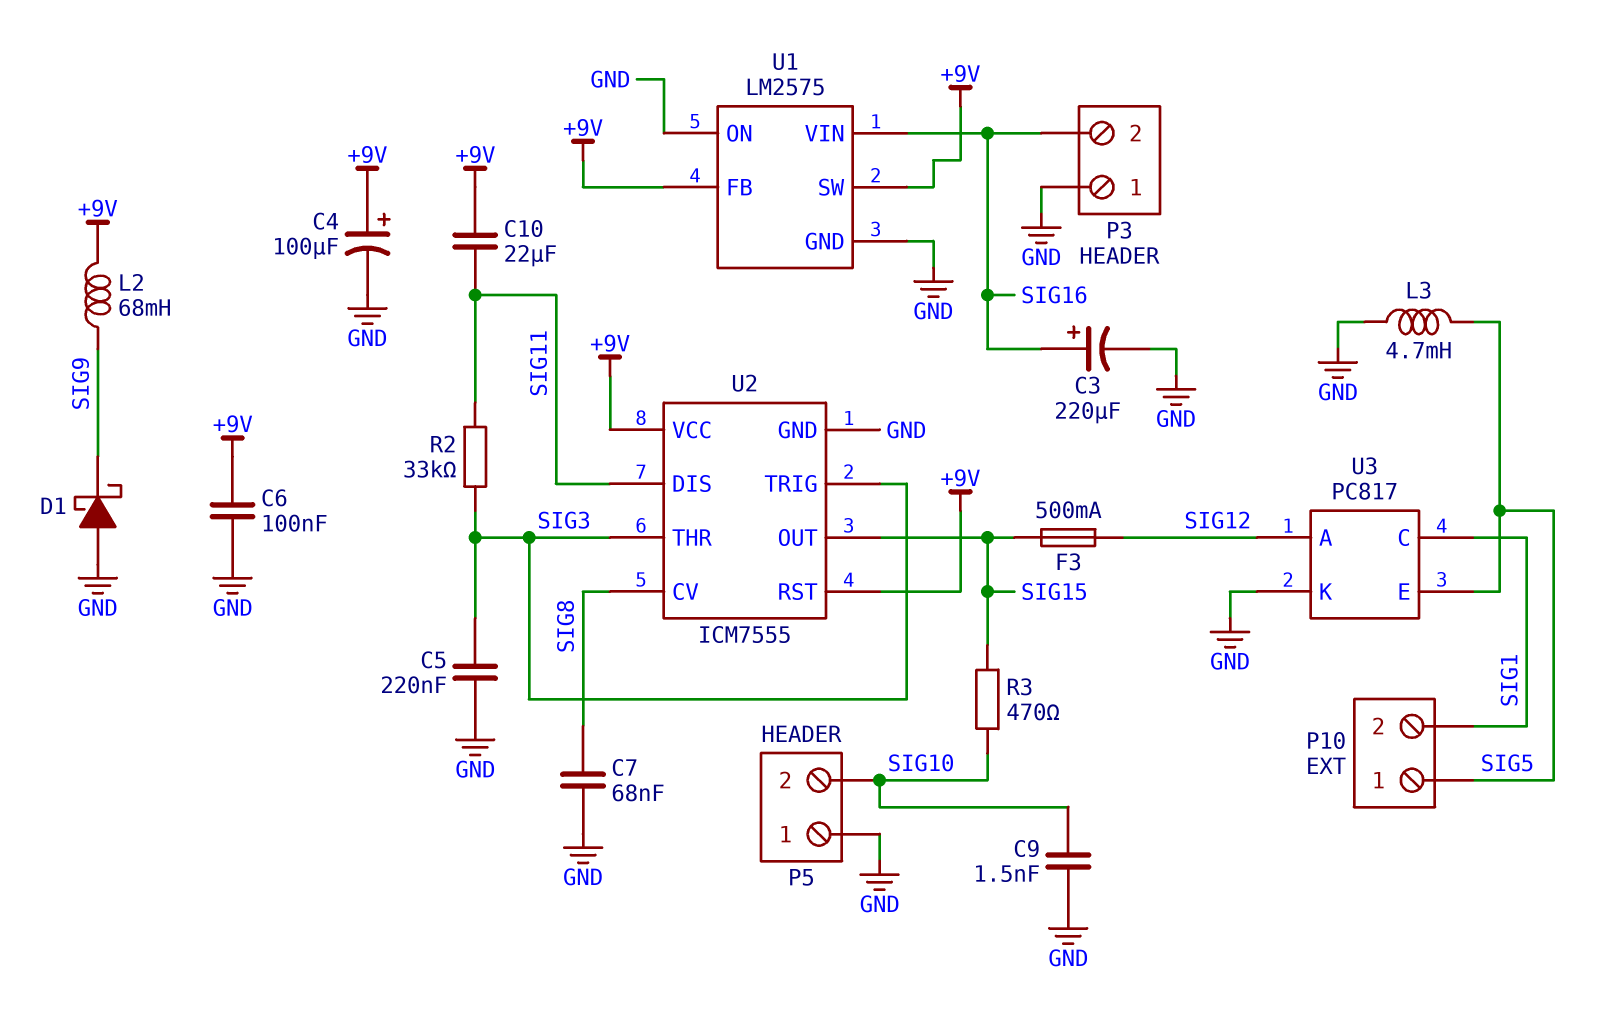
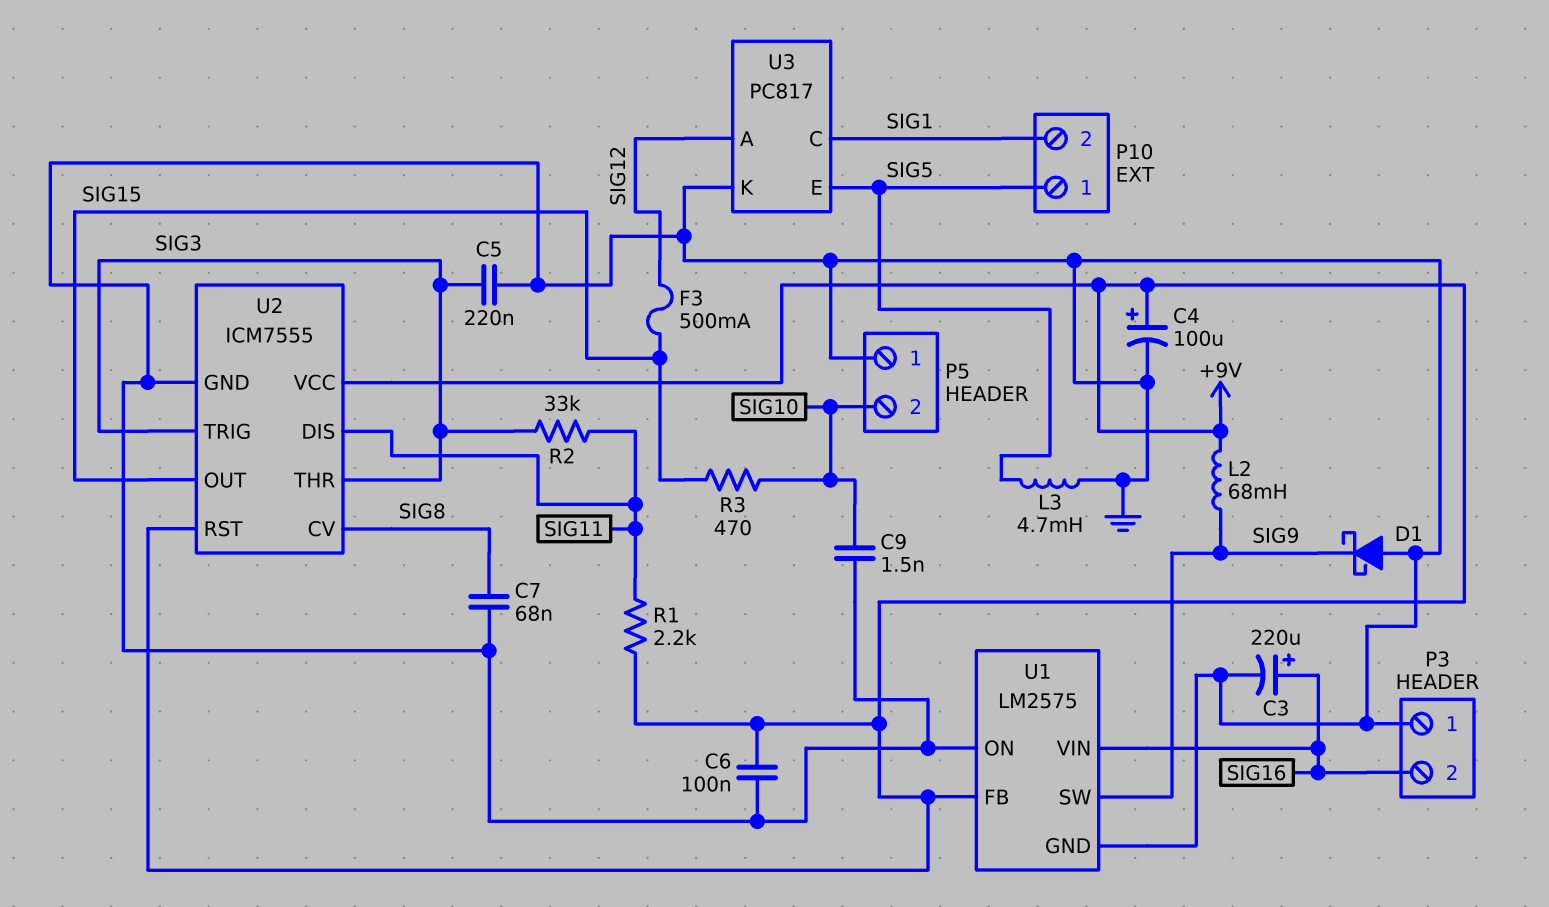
C10: 22uF (+9V, SIG11) -> none
R1: none -> 2.2k (+9V, SIG11)
U1 pin SW: +9V -> SIG9

